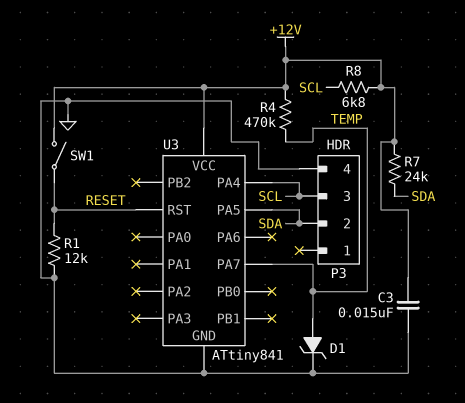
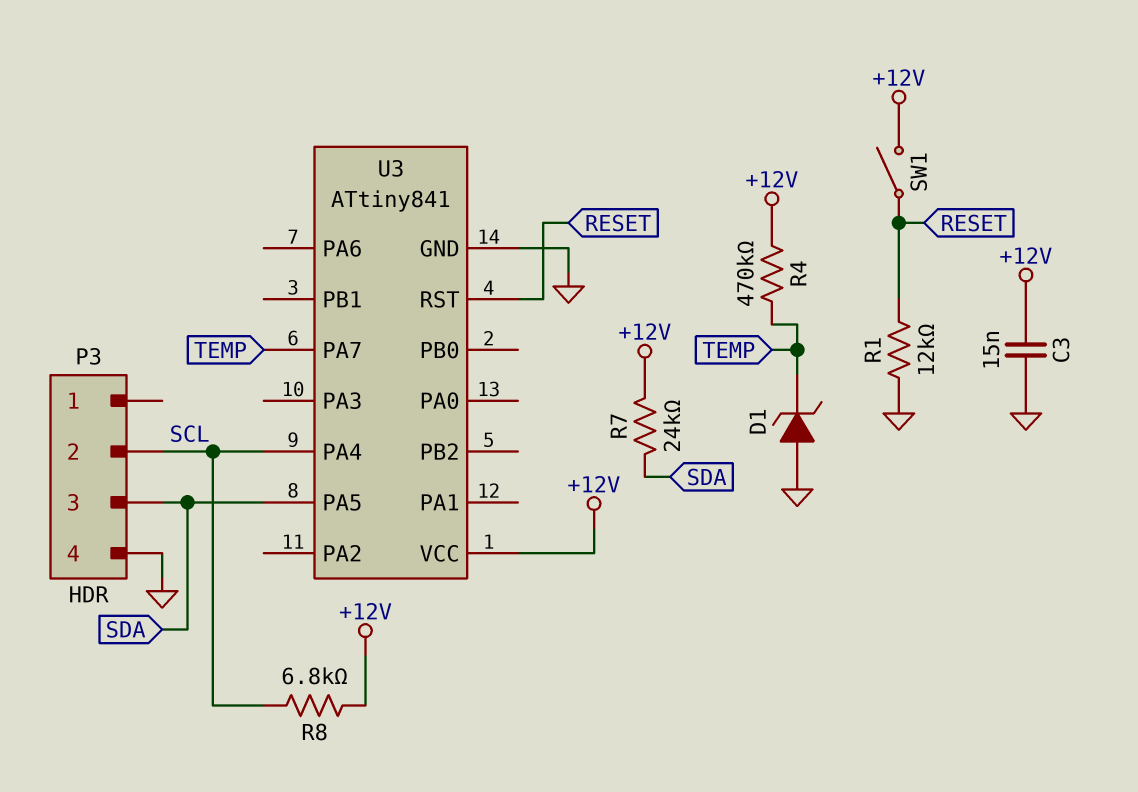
D1: zener (A TEMP, K GND) -> zener (A GND, K TEMP)
P3 pin 2: SDA -> SCL
P3 pin 3: SCL -> SDA

